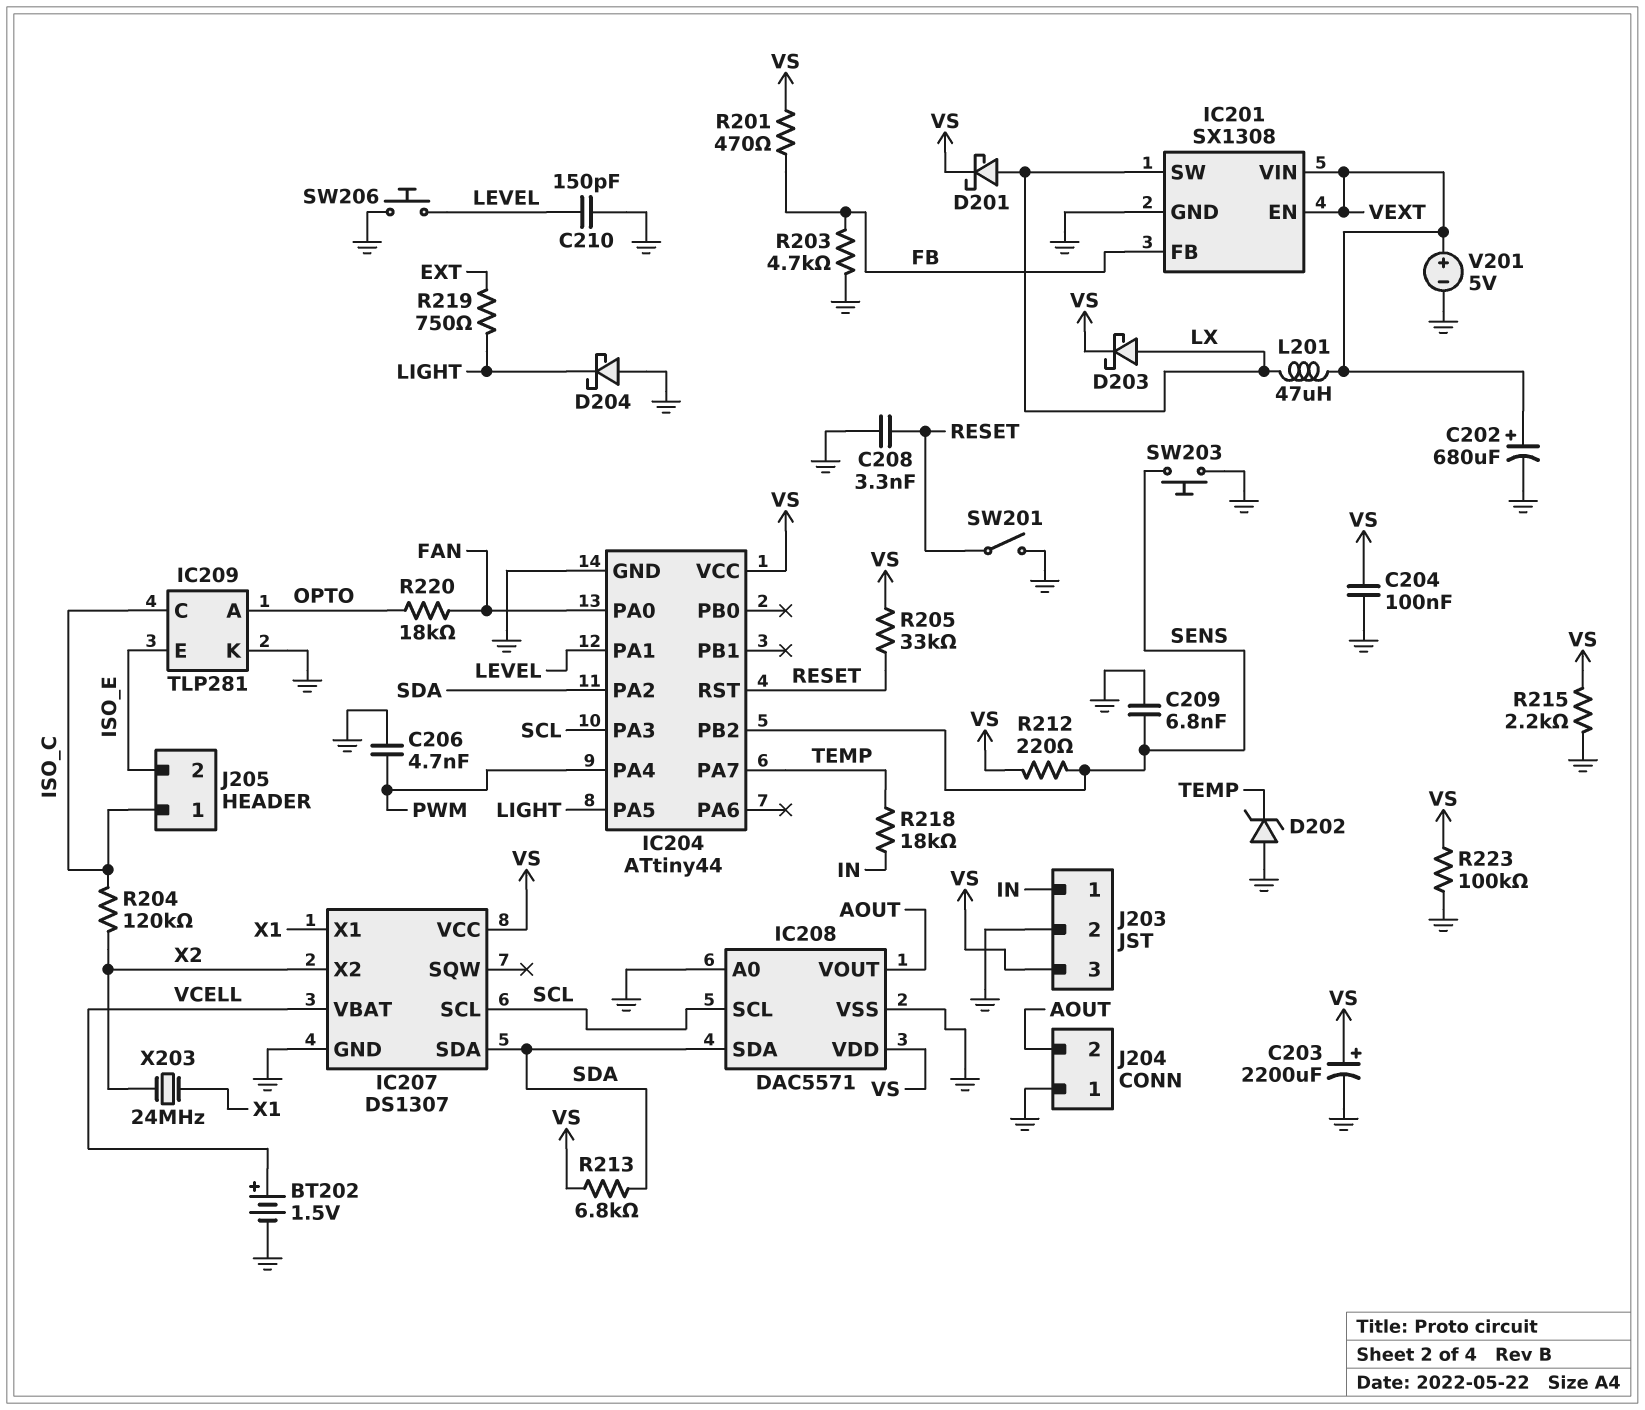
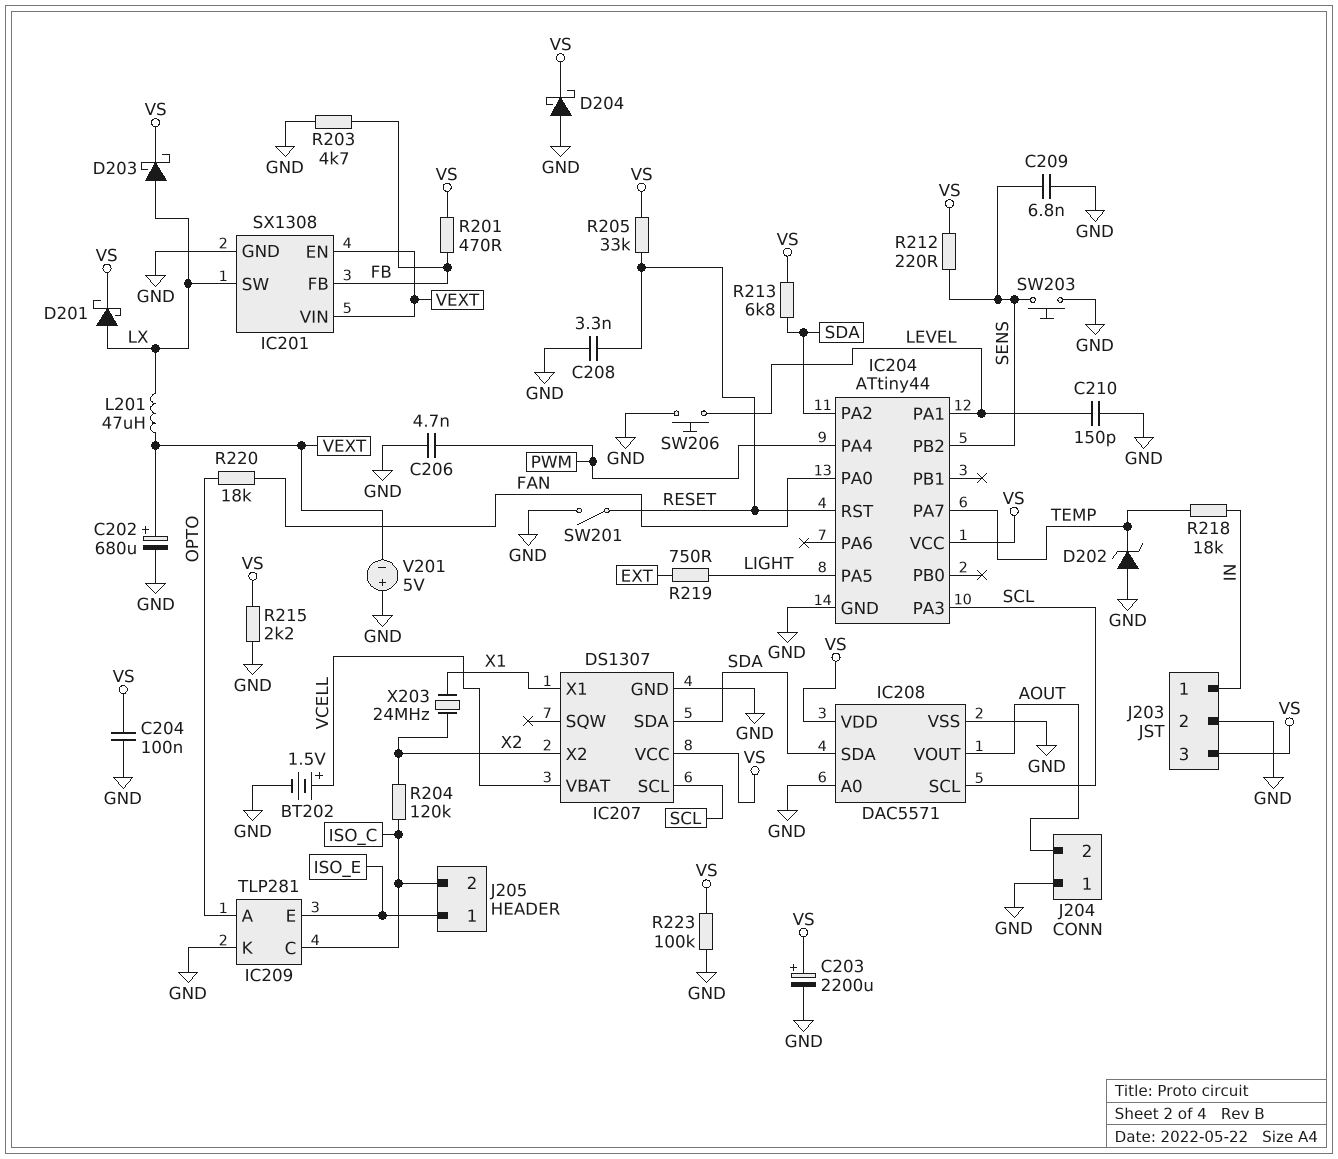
D204: schottky (A GND, K LIGHT) -> schottky (A GND, K VS)
J205 pin 1: ISO_C -> ISO_E
J205 pin 2: ISO_E -> ISO_C
V201: 5V (plus VEXT, minus GND) -> 5V (plus GND, minus VEXT)

